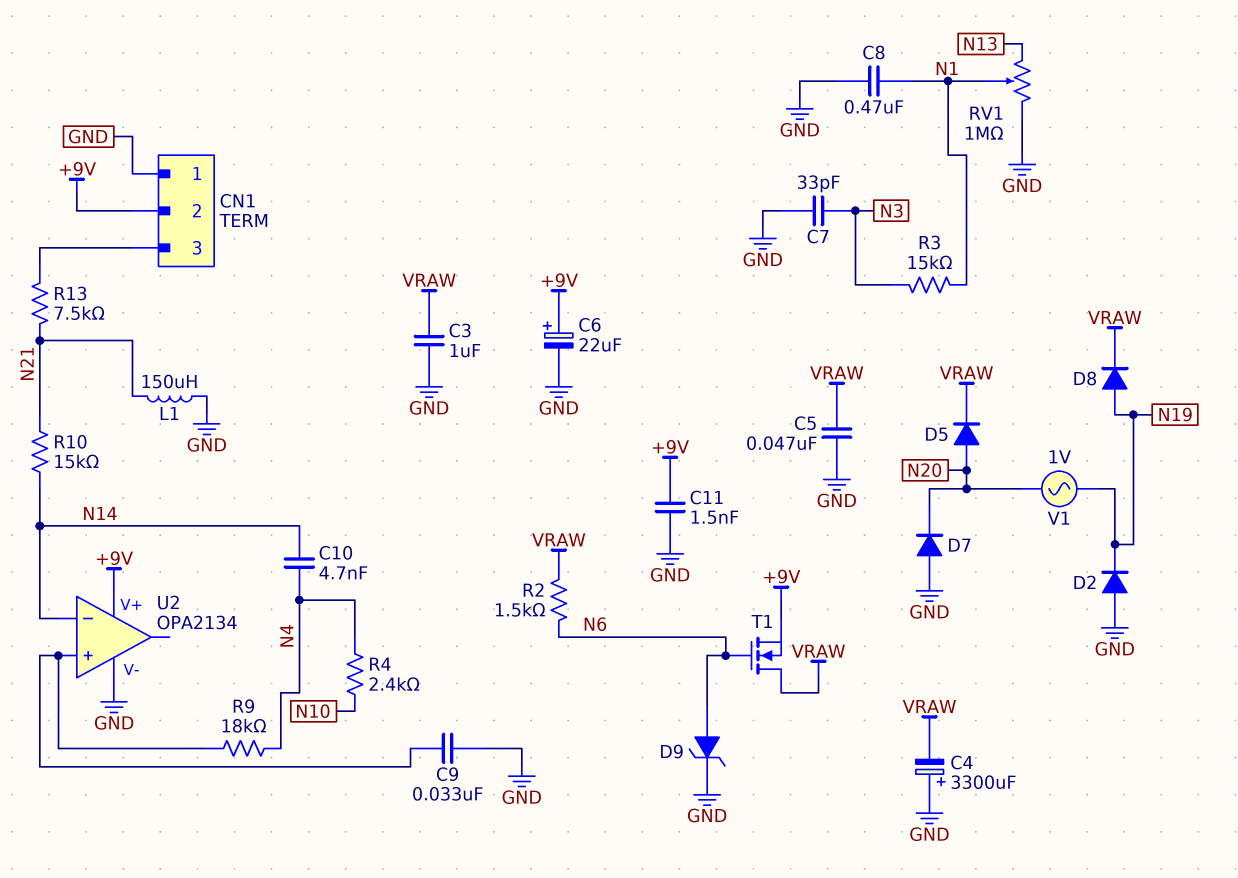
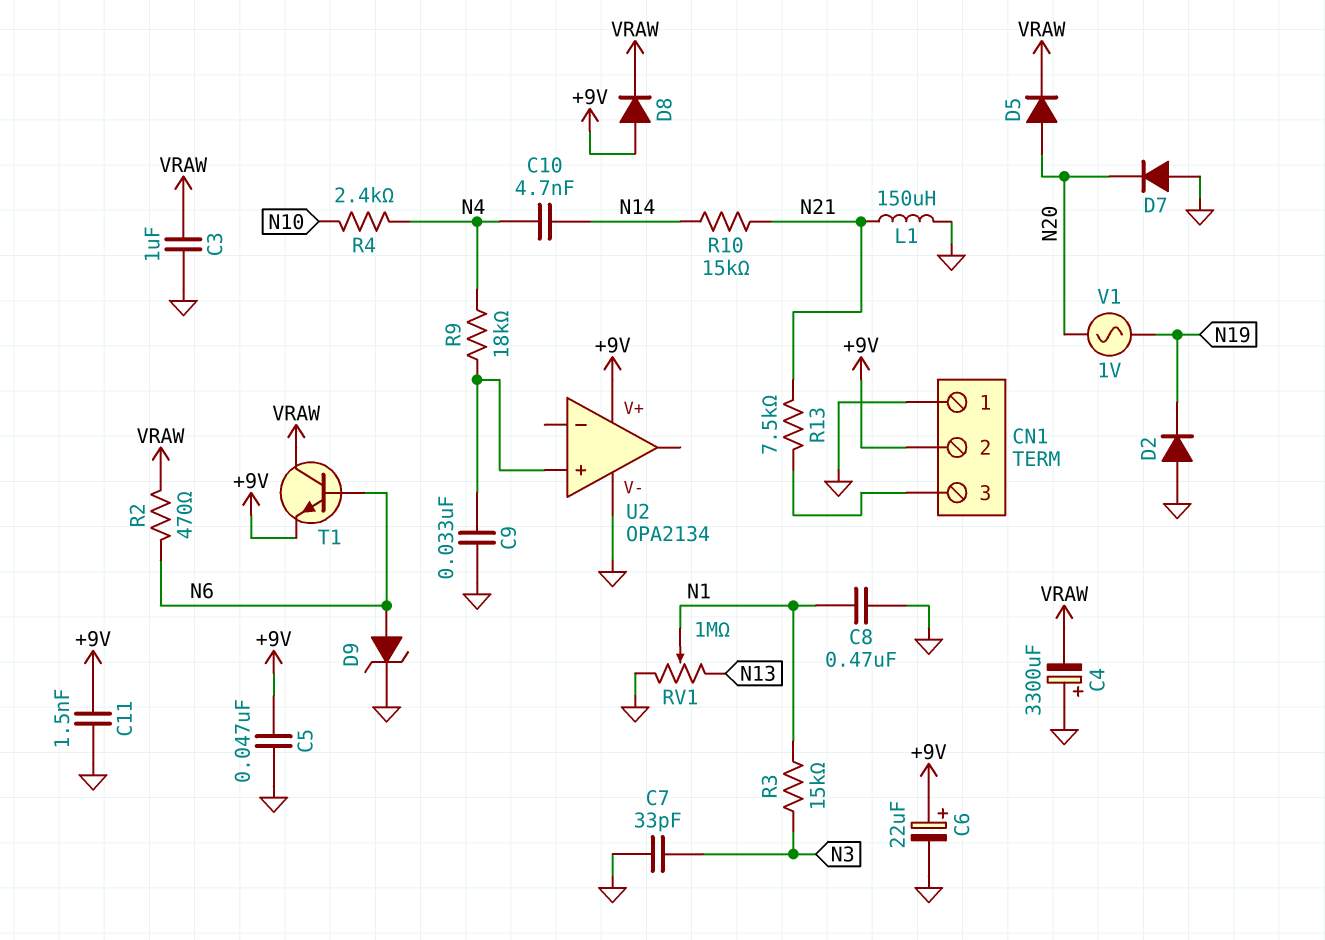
C5: 47nF (GND, VRAW) -> 47nF (+9V, GND)
D8: diode (A N19, K VRAW) -> diode (A +9V, K VRAW)
R2: 1.5k (N6, VRAW) -> 470 (N6, VRAW)
T1: NMOS (G N6, D VRAW, S +9V) -> NPN (B N6, C VRAW, E +9V)
U2 pin in-: N14 -> none

